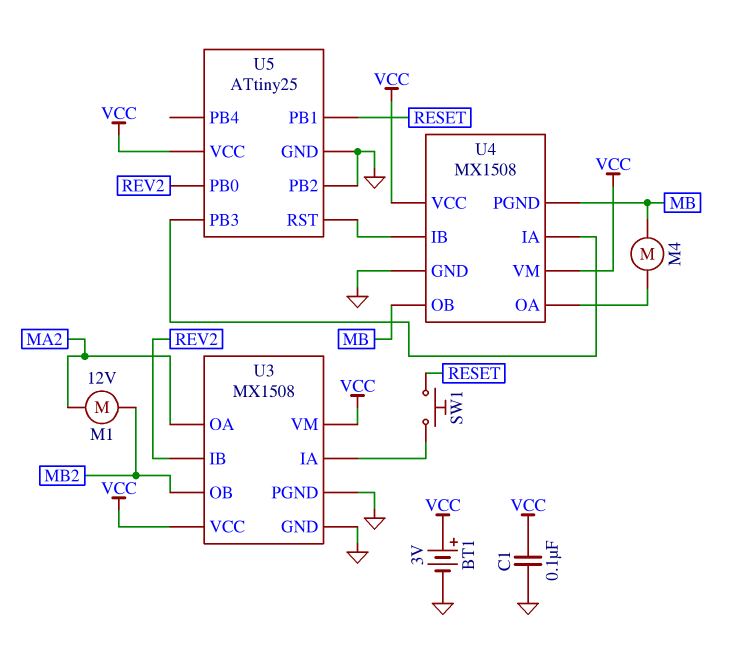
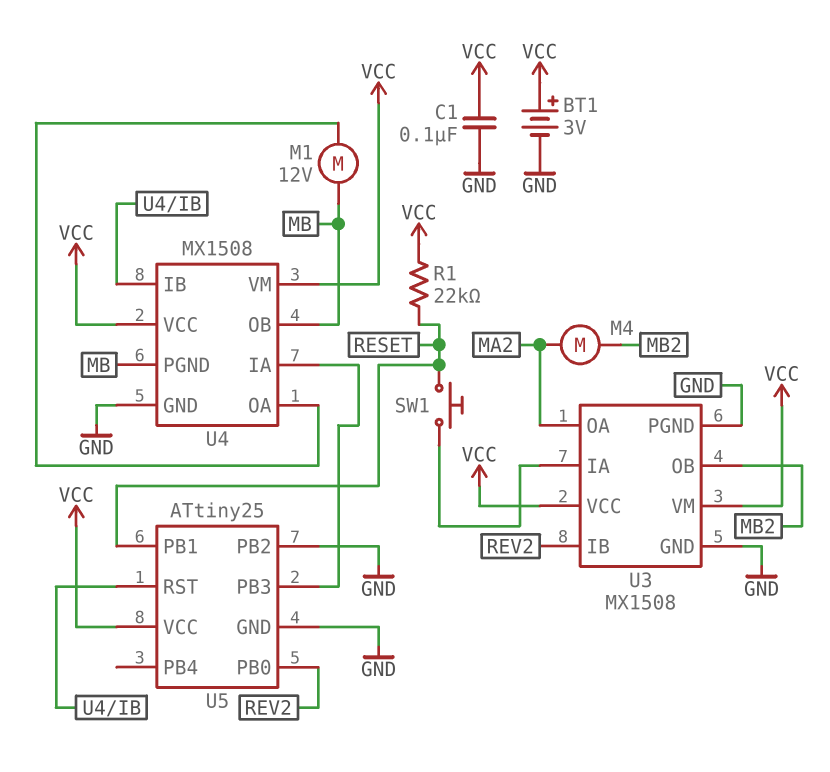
M1: motor 12V (MA2, MB2) -> motor 12V (MB, U4/OA)
M4: motor (MB, U4/OA) -> motor (MA2, MB2)
R1: none -> 22k (RESET, VCC)

